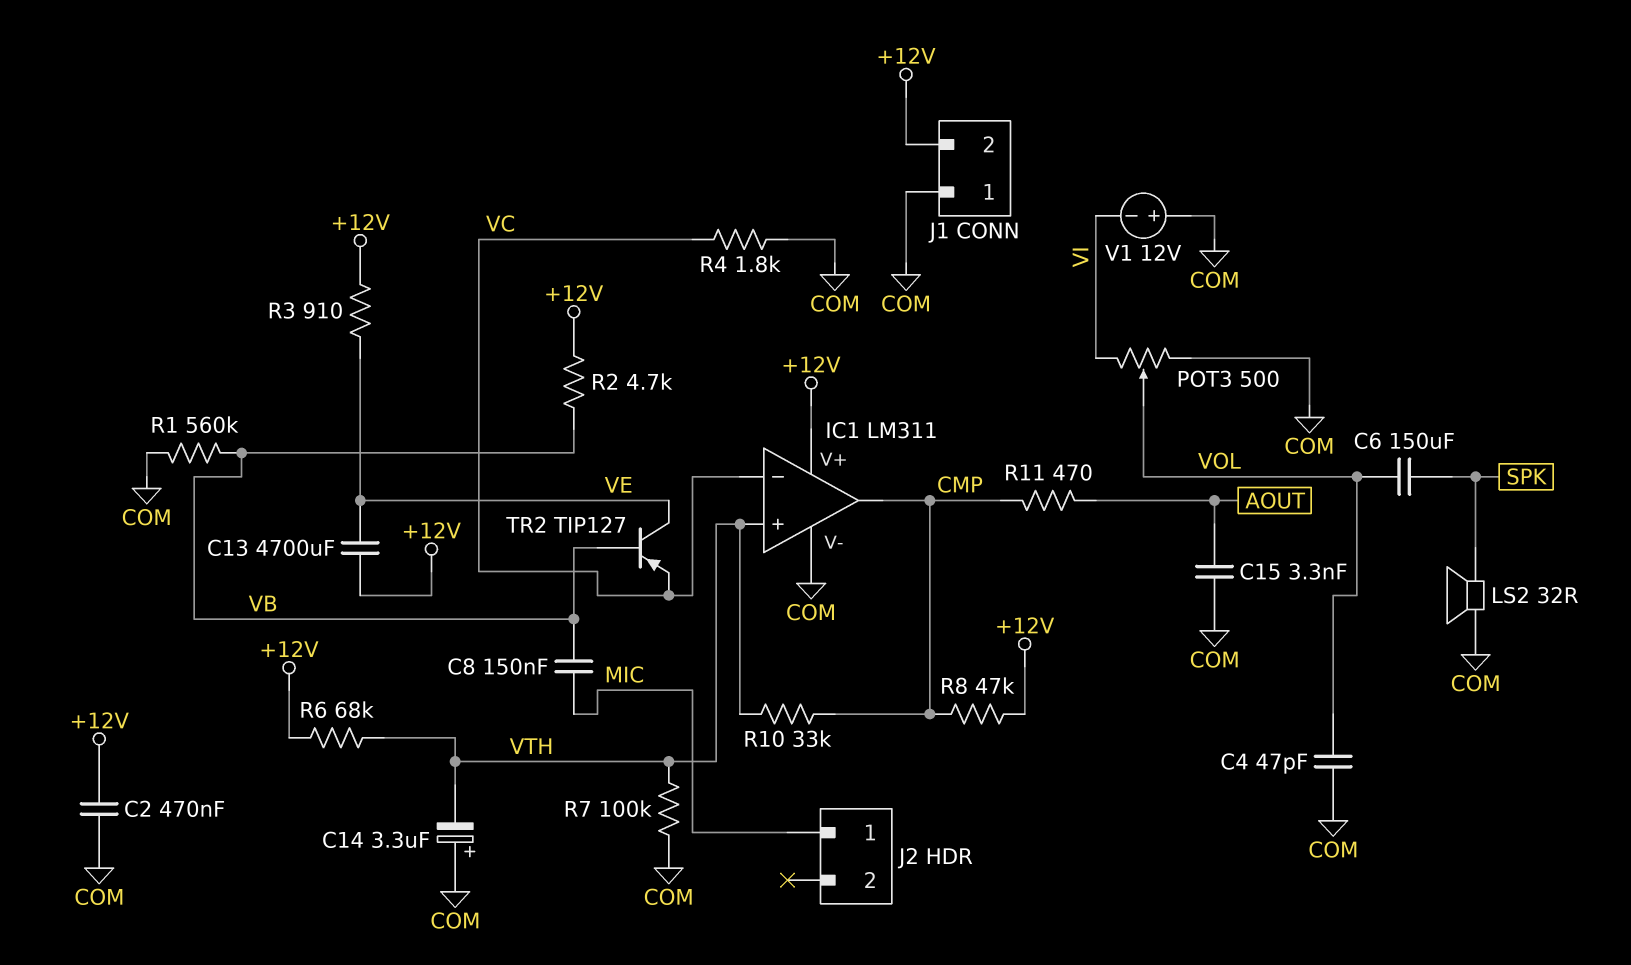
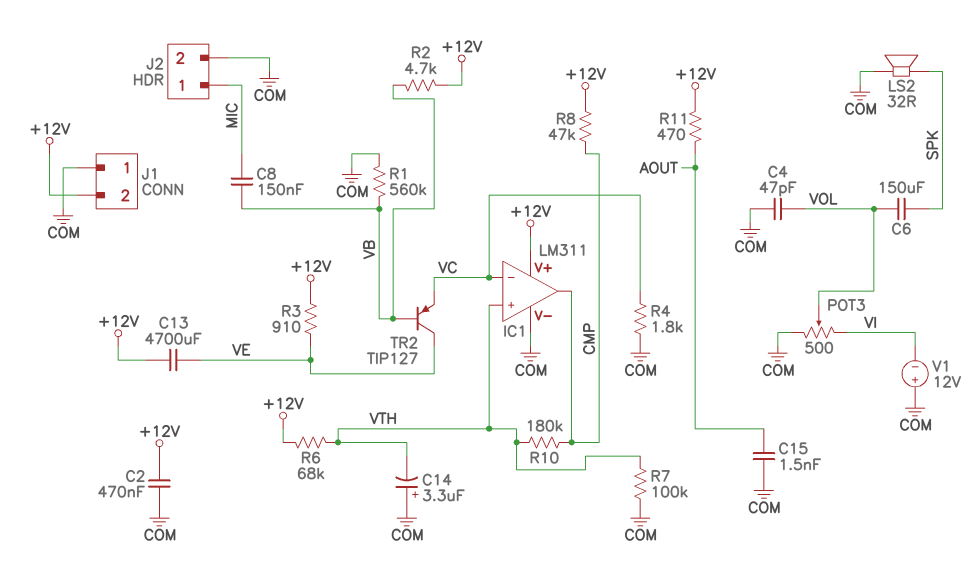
C15: 3.3nF (AOUT, COM) -> 1.5nF (AOUT, COM)
J2 pin 2: none -> COM
R10: 33k (CMP, VTH) -> 180k (CMP, VTH)
R11: 470 (AOUT, CMP) -> 470 (+12V, AOUT)

